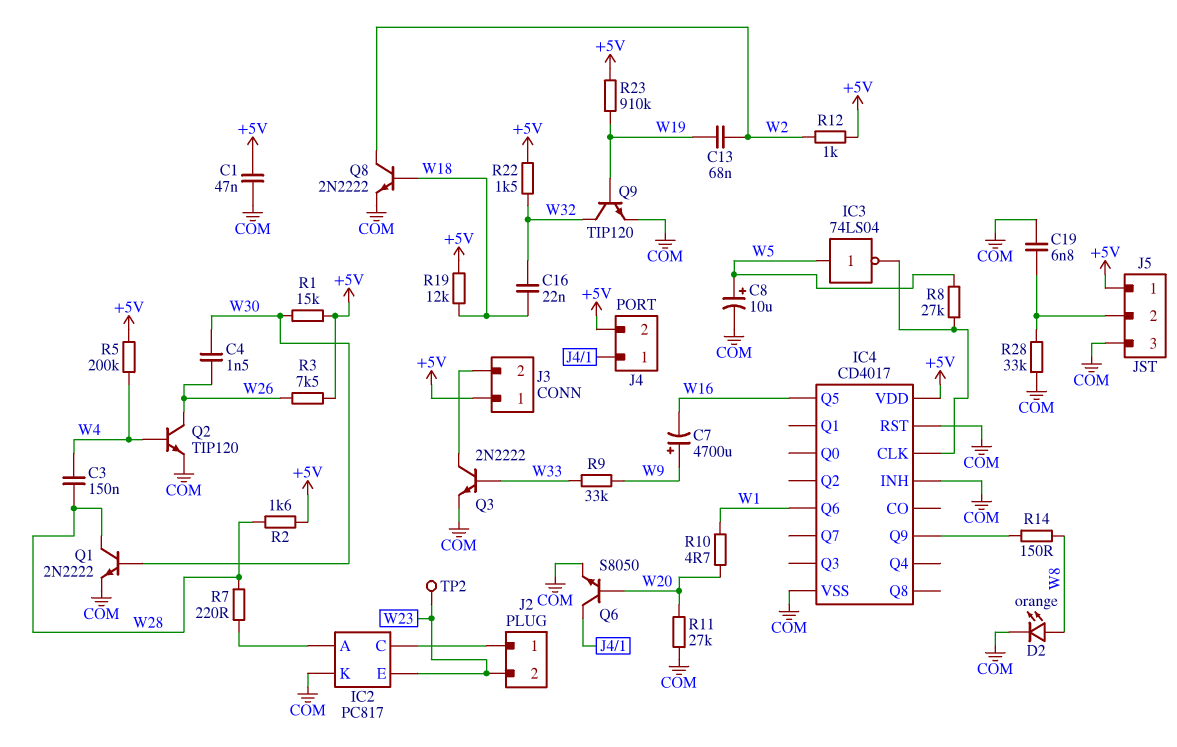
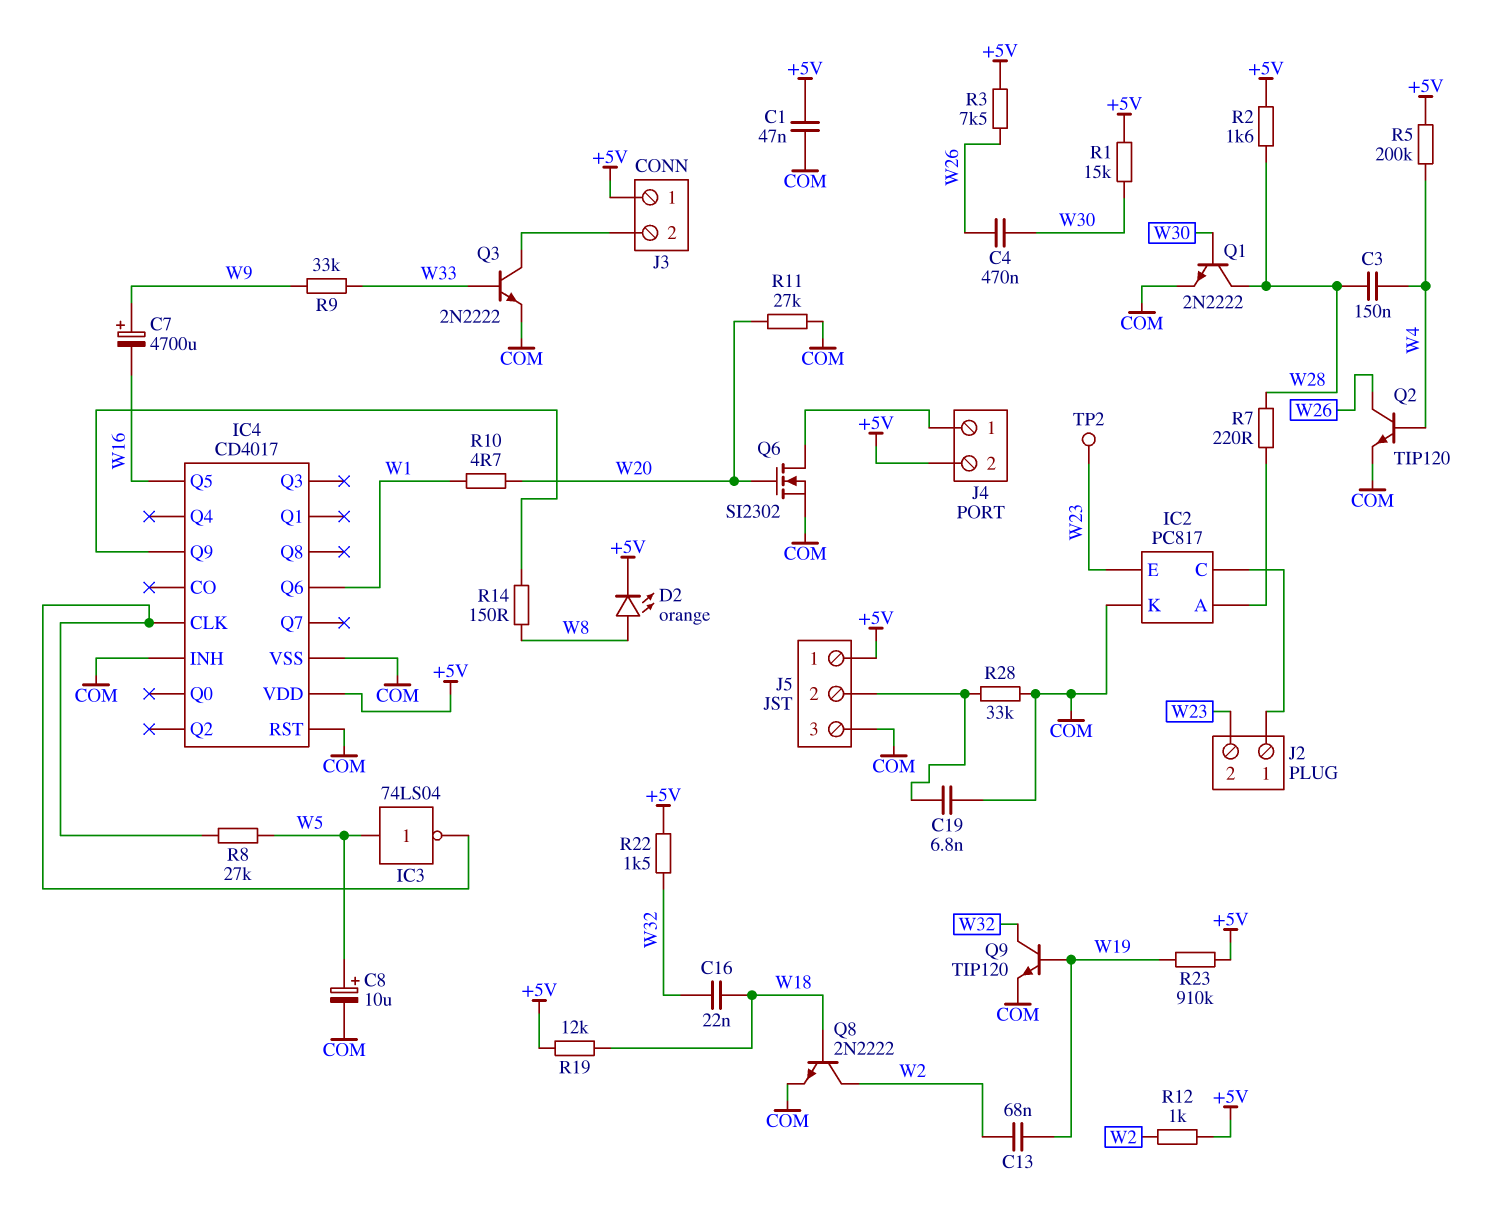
C4: 1.5nF (W26, W30) -> 470nF (W26, W30)
D2: LED orange (A W8, K COM) -> LED orange (A W8, K +5V)
Q6: NPN S8050 (B W20, C J4/1, E COM) -> NMOS SI2302 (G W20, D J4/1, S COM)

